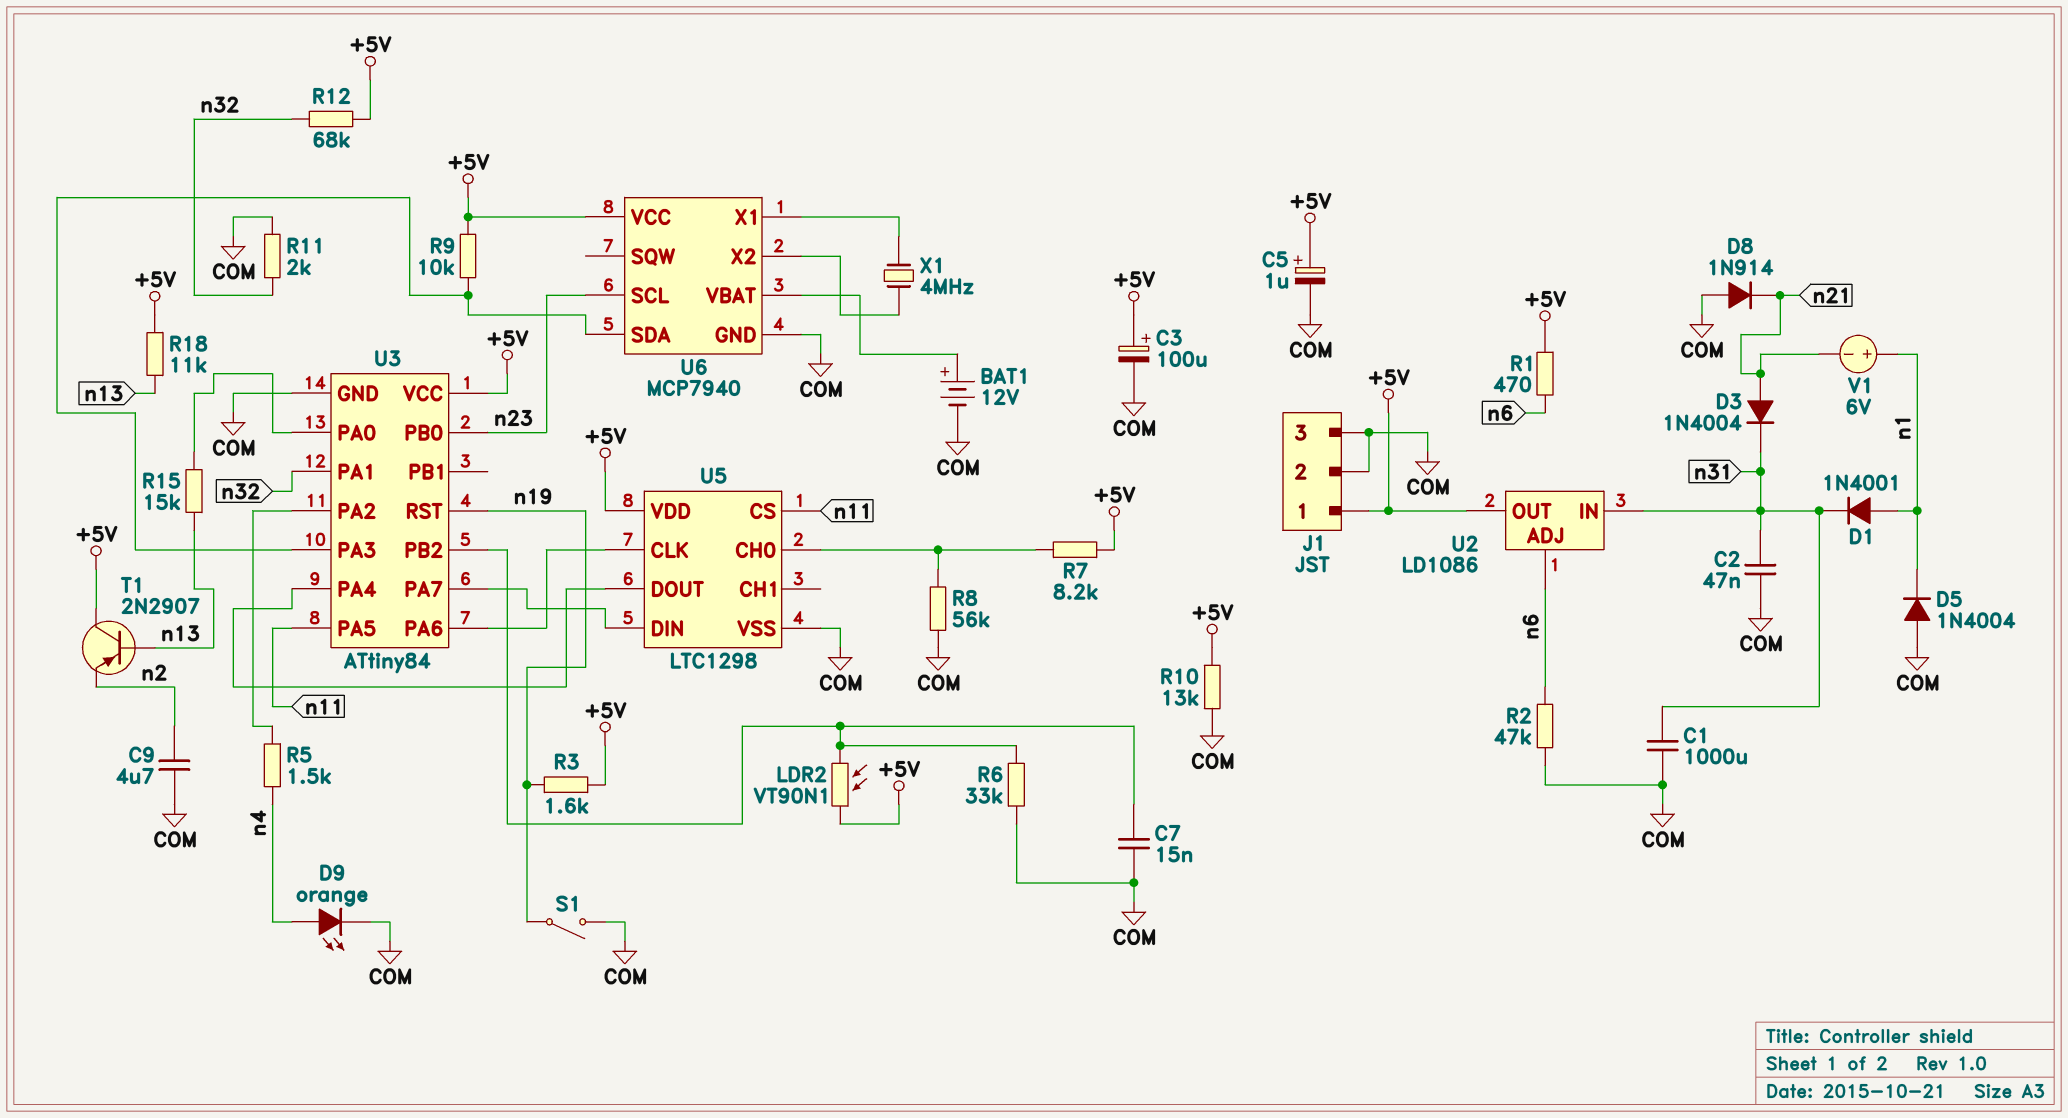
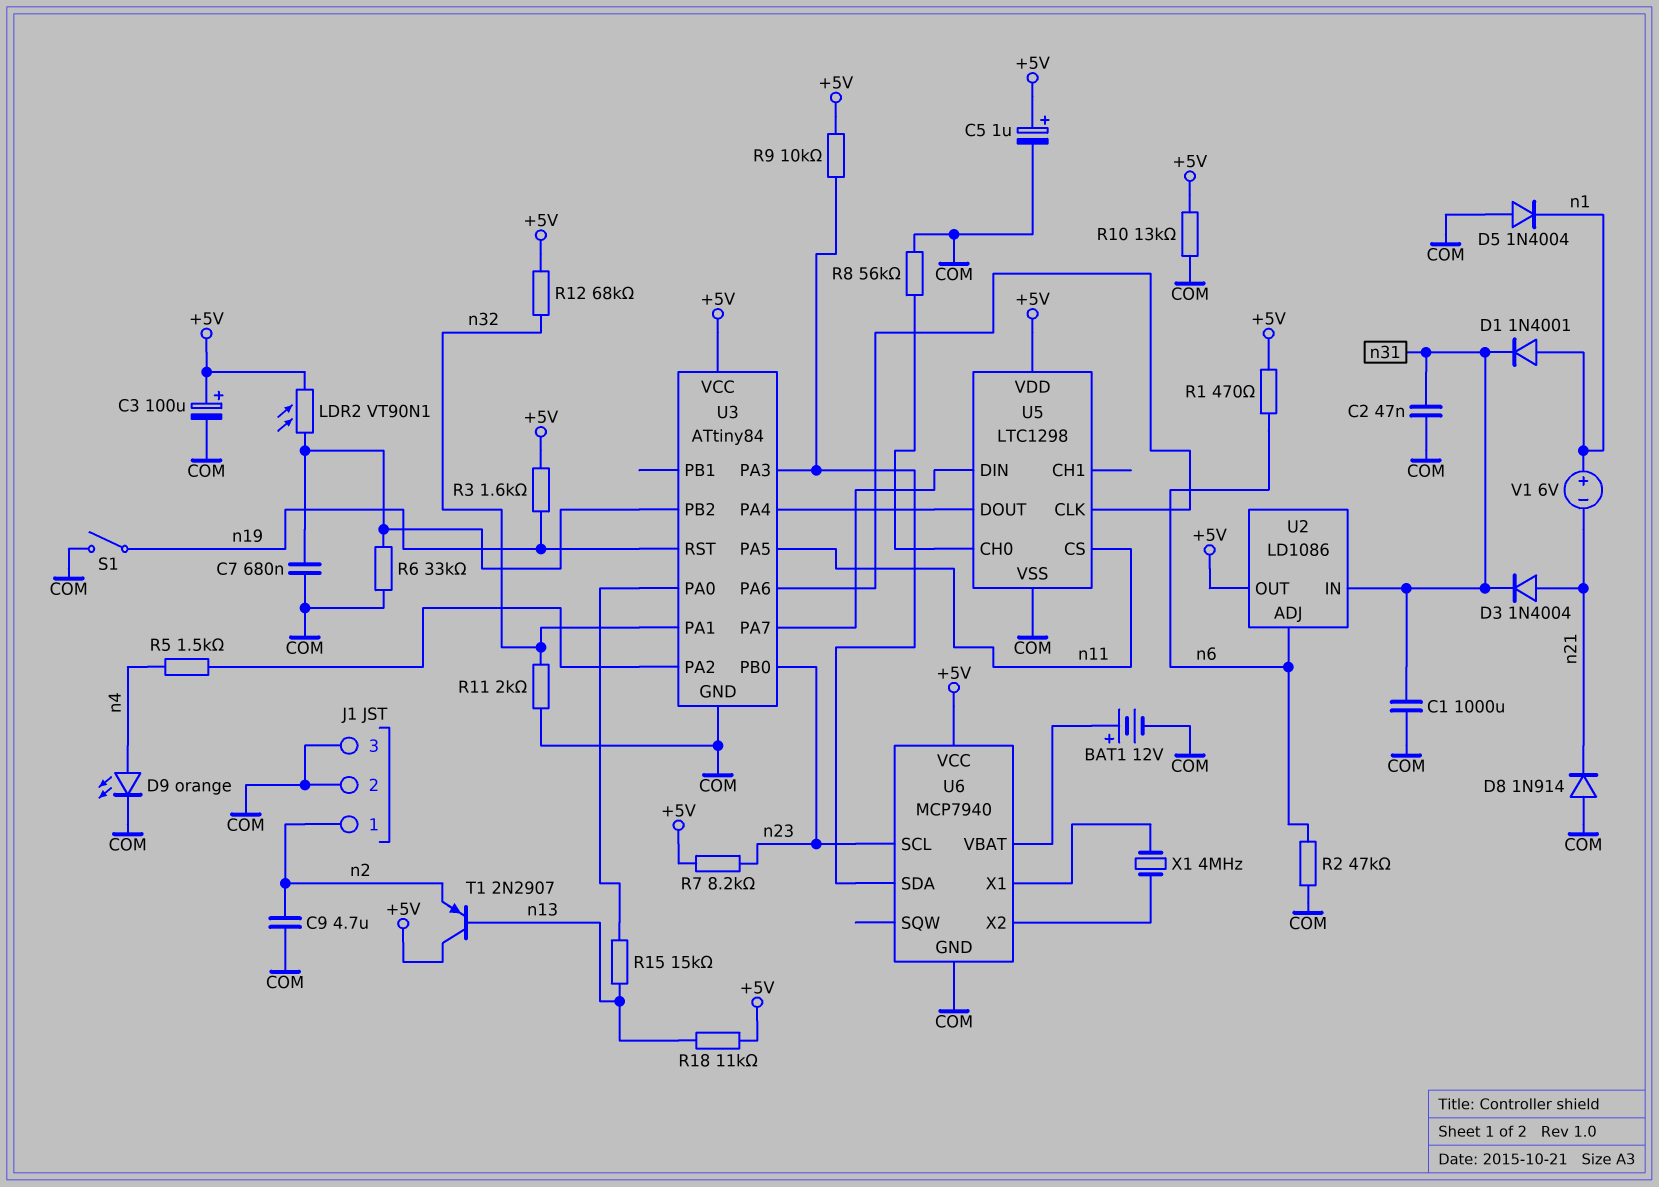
C7: 15nF (COM, U3/PB2) -> 680nF (COM, U3/PB2)
J1 pin 1: +5V -> n2
R7: 8.2k (+5V, U5/CH0) -> 8.2k (+5V, n23)

